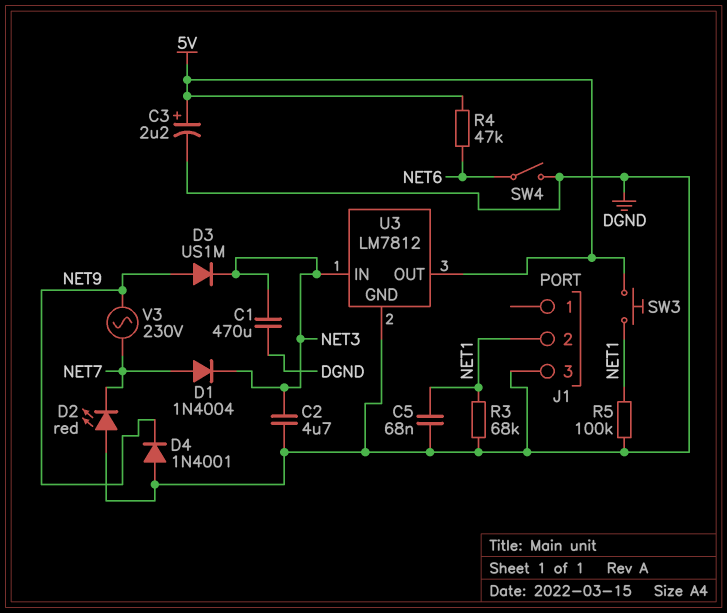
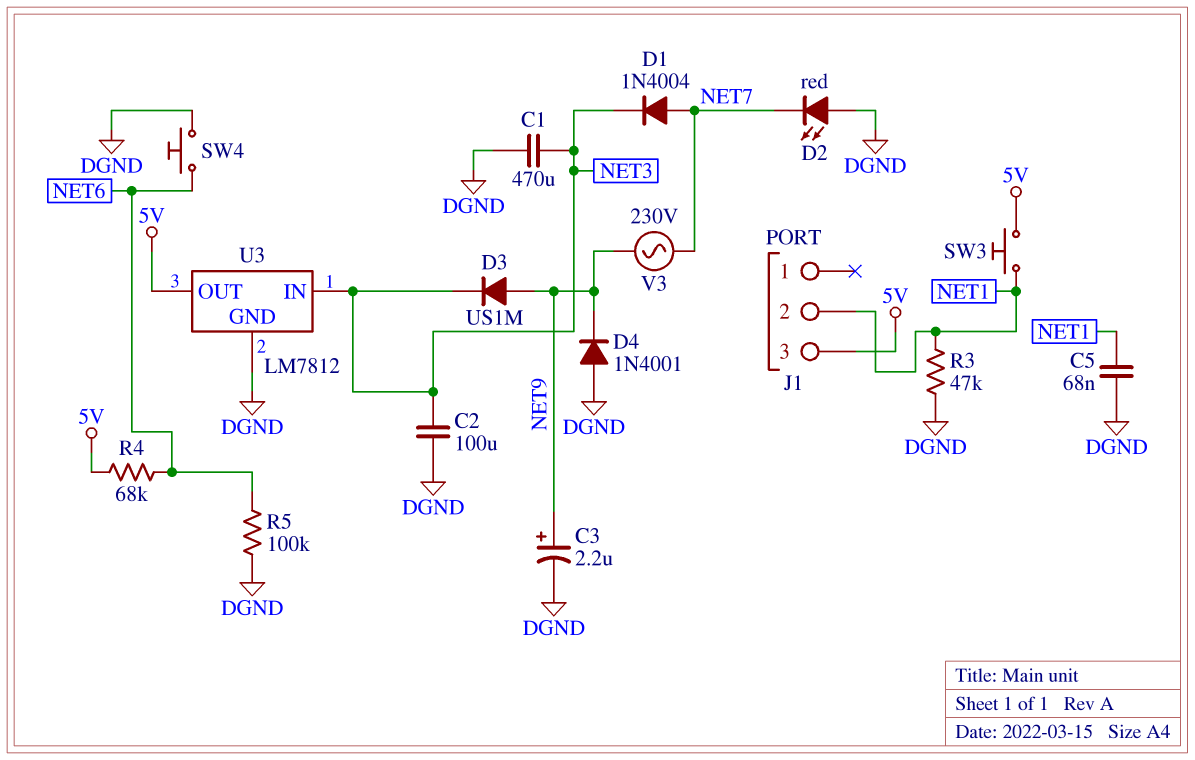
C2: 4.7uF (DGND, NET3) -> 100uF (DGND, NET3)
C3: 2.2uF (plus 5V, minus DGND) -> 2.2uF (plus NET9, minus DGND)
J1 pin 3: DGND -> 5V
R3: 68k (DGND, NET1) -> 47k (DGND, NET1)
R4: 47k (5V, NET6) -> 68k (5V, NET6)
R5: 100k (DGND, NET1) -> 100k (DGND, NET6)
SW4: switch (DGND, NET6) -> button (DGND, NET6)

